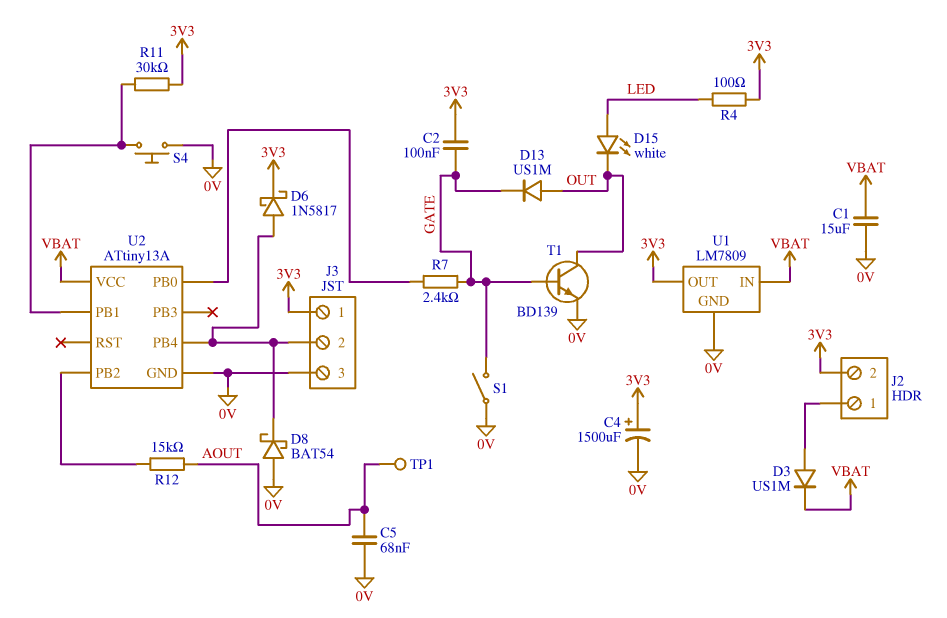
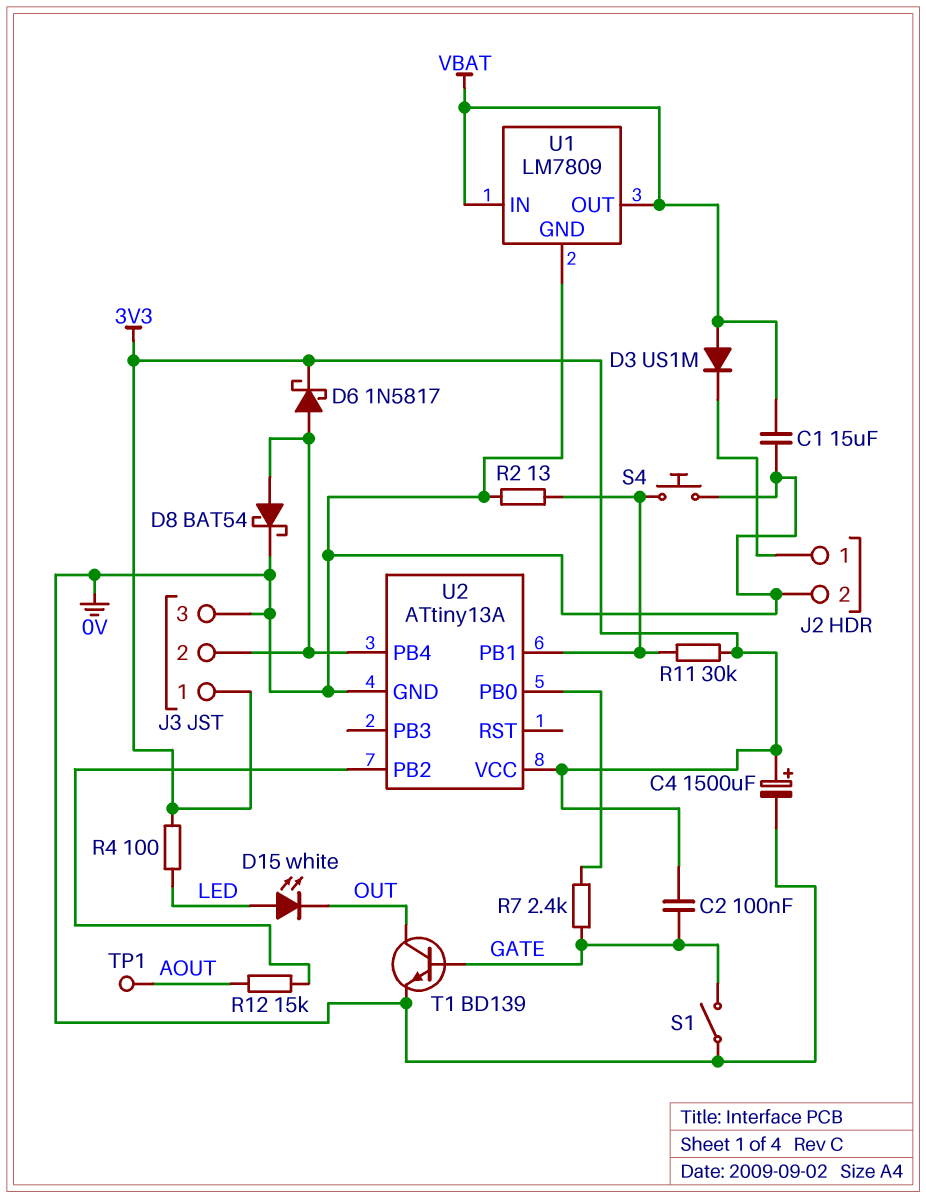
C5: 68nF (0V, AOUT) -> none
D3: diode US1M (A J2/1, K VBAT) -> diode US1M (A VBAT, K J2/1)
D8: schottky BAT54 (A 0V, K J3/2) -> schottky BAT54 (A J3/2, K 0V)
D13: diode US1M (A OUT, K GATE) -> none
J2 pin 2: 3V3 -> 0V
R2: none -> 13 (0V, U2/PB1)
U1 pin OUT: 3V3 -> VBAT
U2 pin VCC: VBAT -> 3V3

